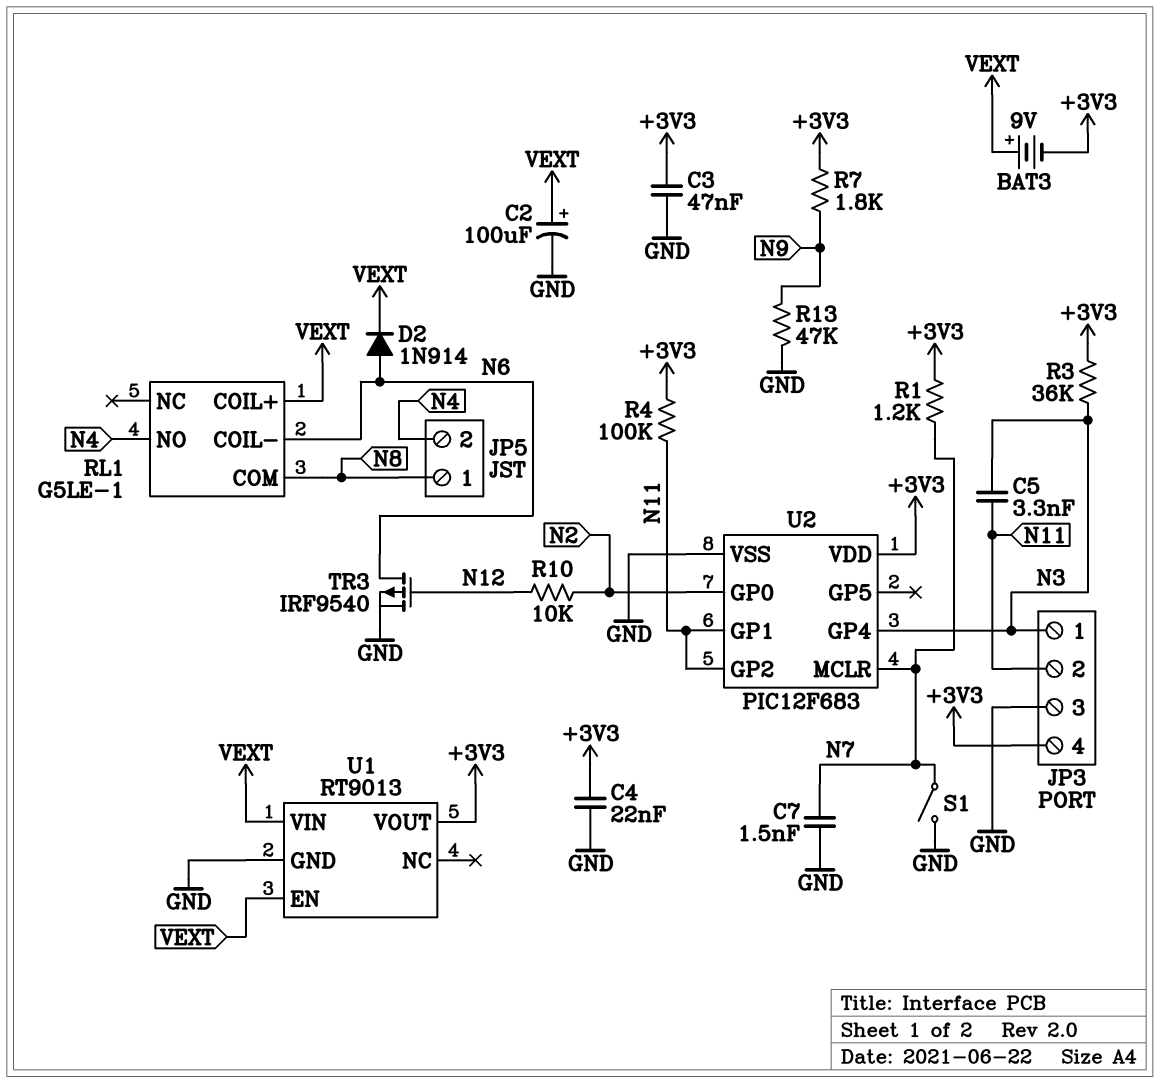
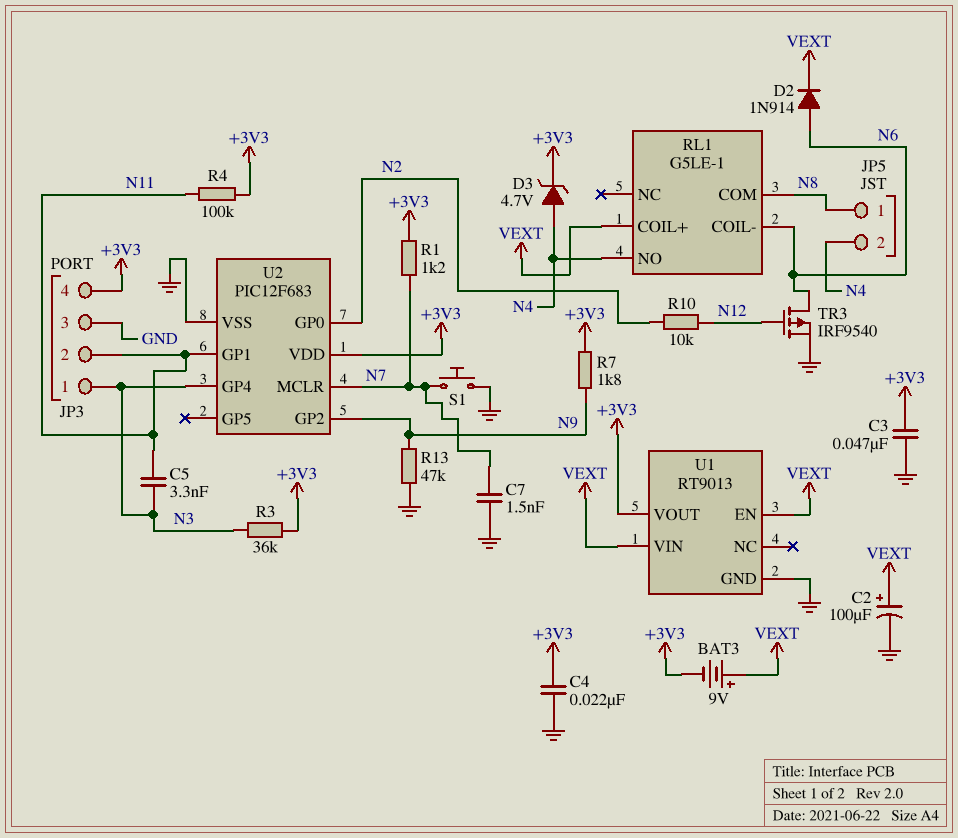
D3: none -> zener 4.7V (A N4, K +3V3)
S1: switch (GND, N7) -> button (GND, N7)
U2 pin GP2: N11 -> N9

